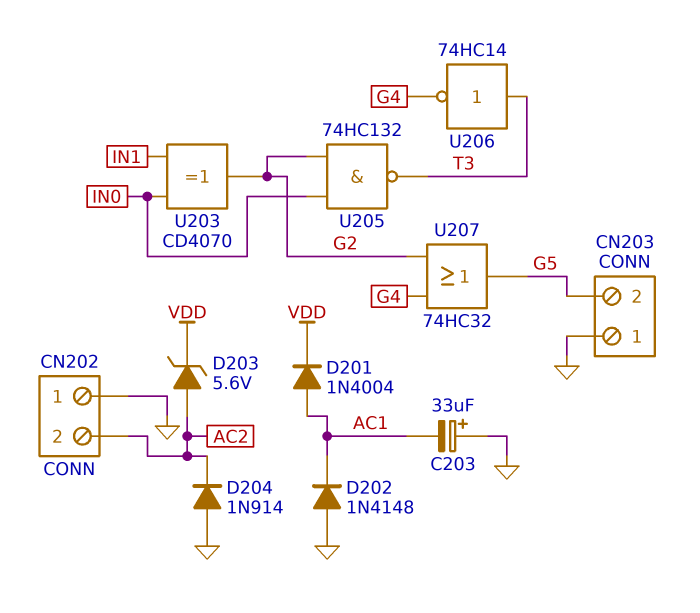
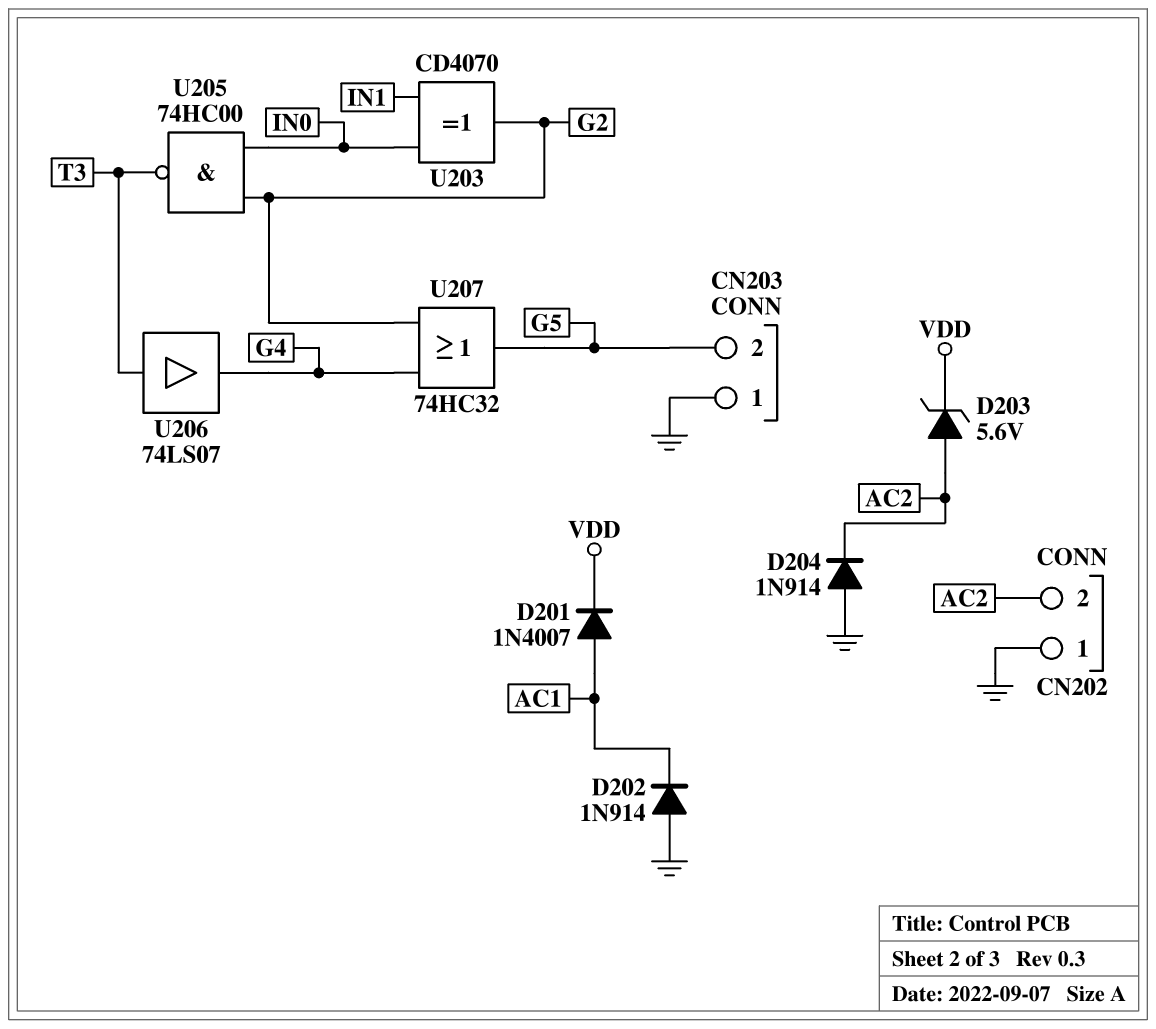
C203: 33uF (plus GND, minus AC1) -> none
D201: diode 1N4004 (A AC1, K VDD) -> diode 1N4007 (A AC1, K VDD)
D202: diode 1N4148 (A GND, K AC1) -> diode 1N914 (A GND, K AC1)
U205: NAND 74HC132 (in G2, in IN0, out T3) -> NAND 74HC00 (in G2, in IN0, out T3)
U206: NOT 74HC14 (in T3, out G4) -> buffer 74LS07 (in T3, out G4)

